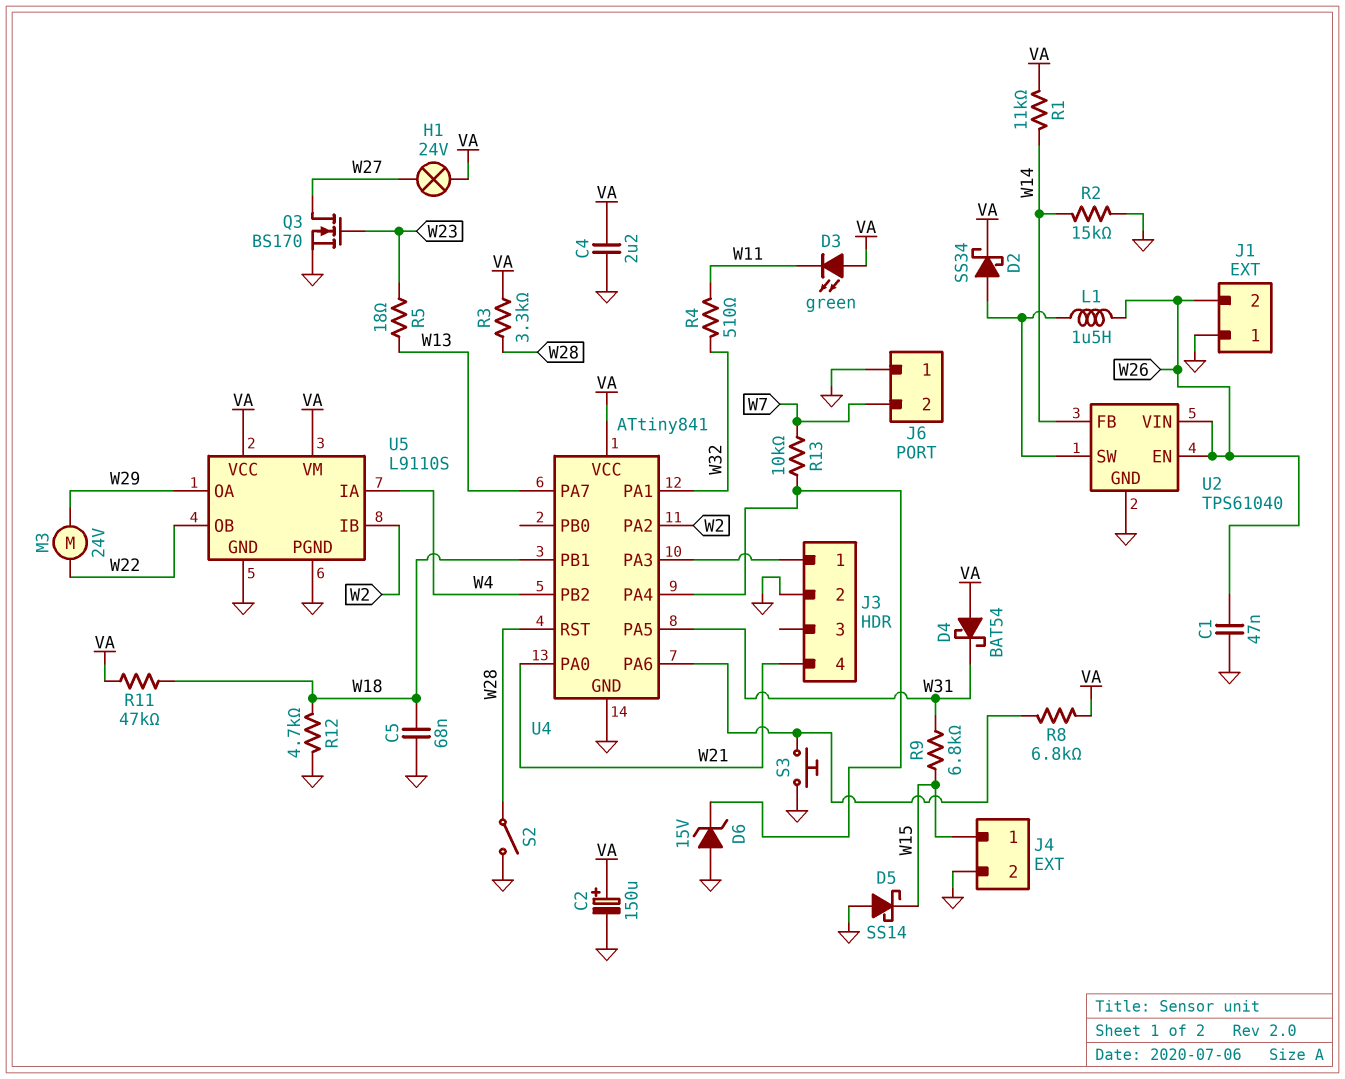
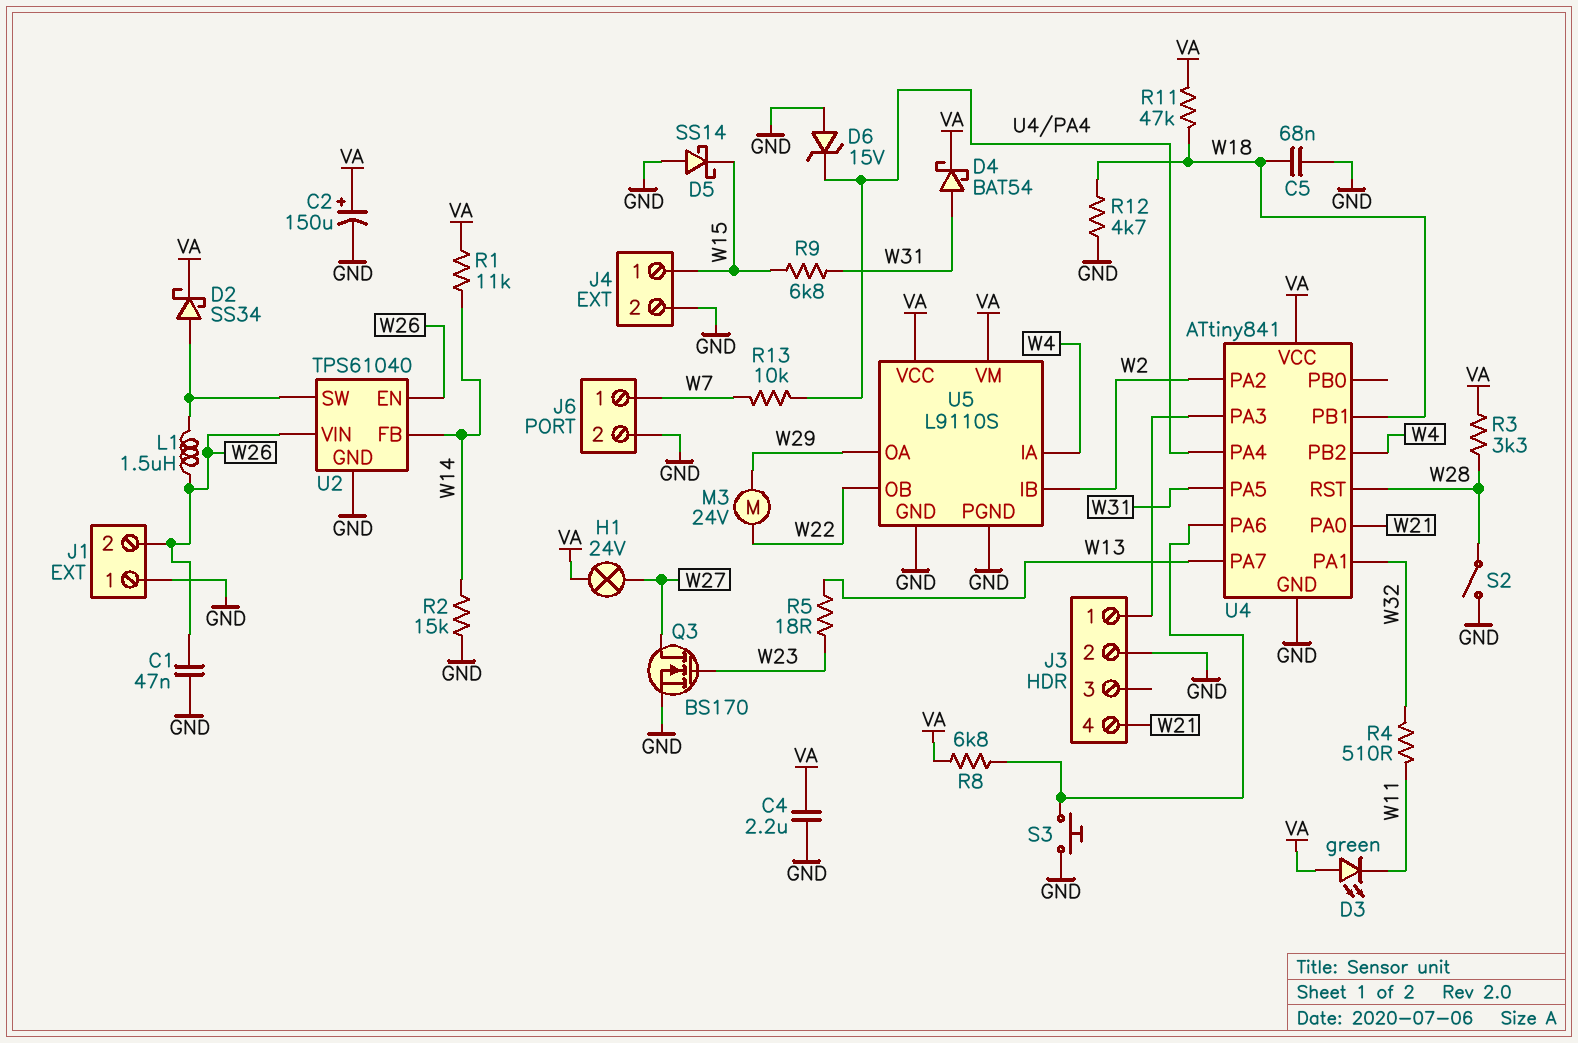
D4: schottky BAT54 (A VA, K W31) -> schottky BAT54 (A W31, K VA)
J6 pin 1: GND -> W7
J6 pin 2: W7 -> GND

